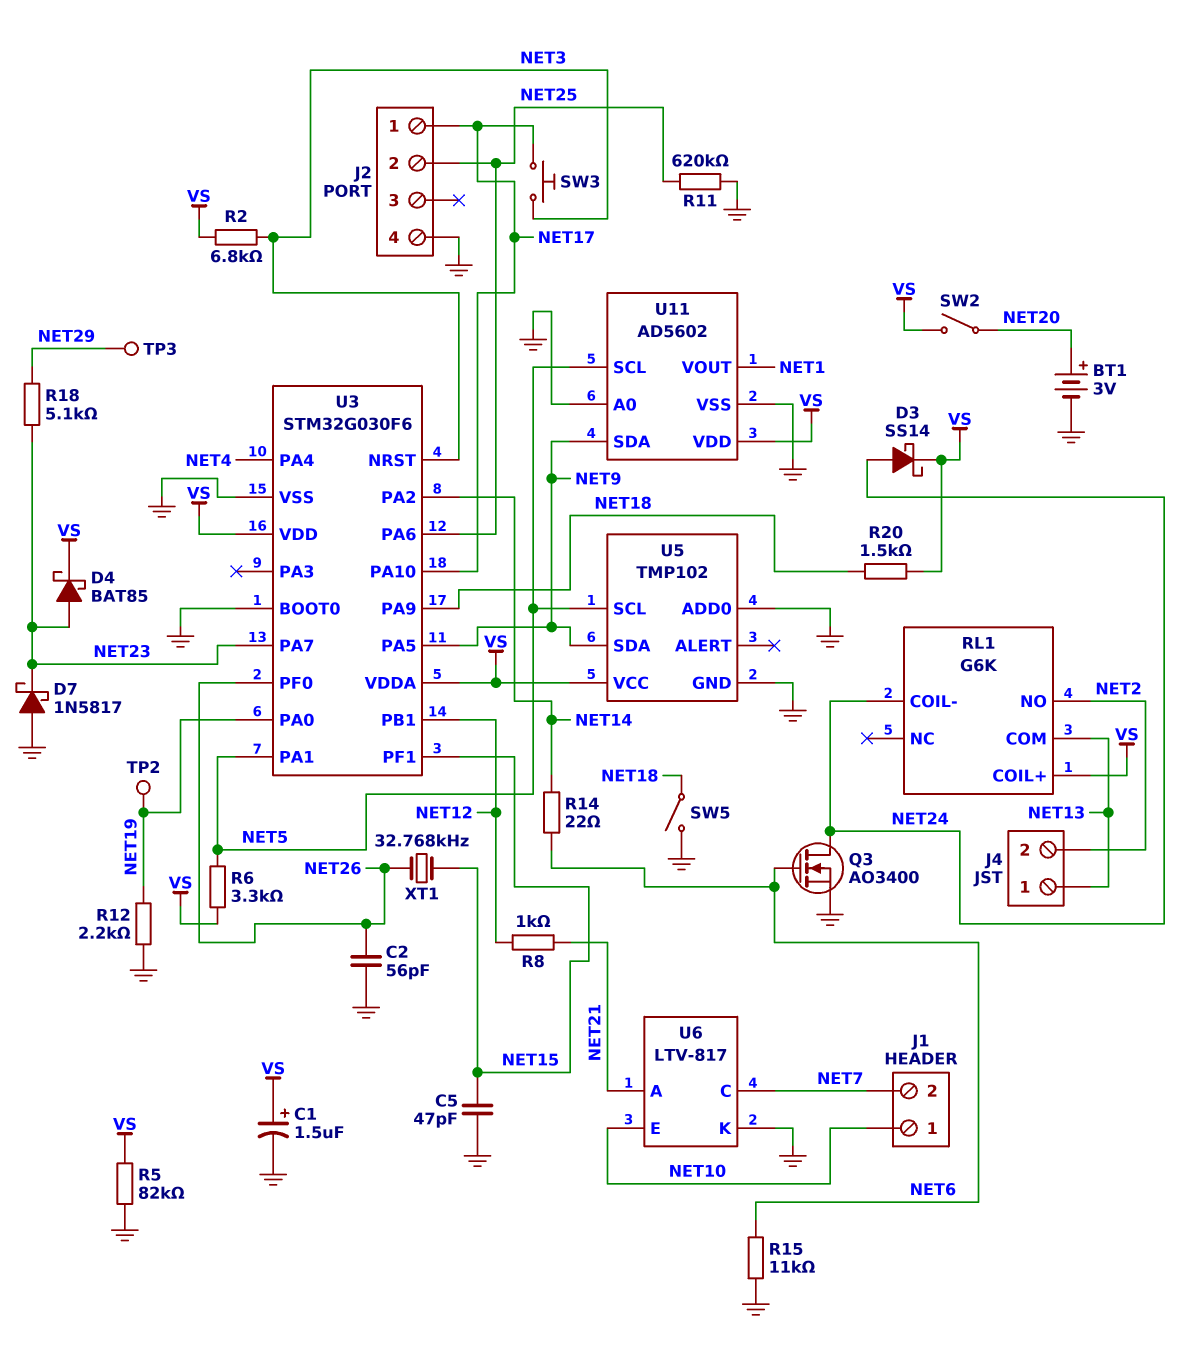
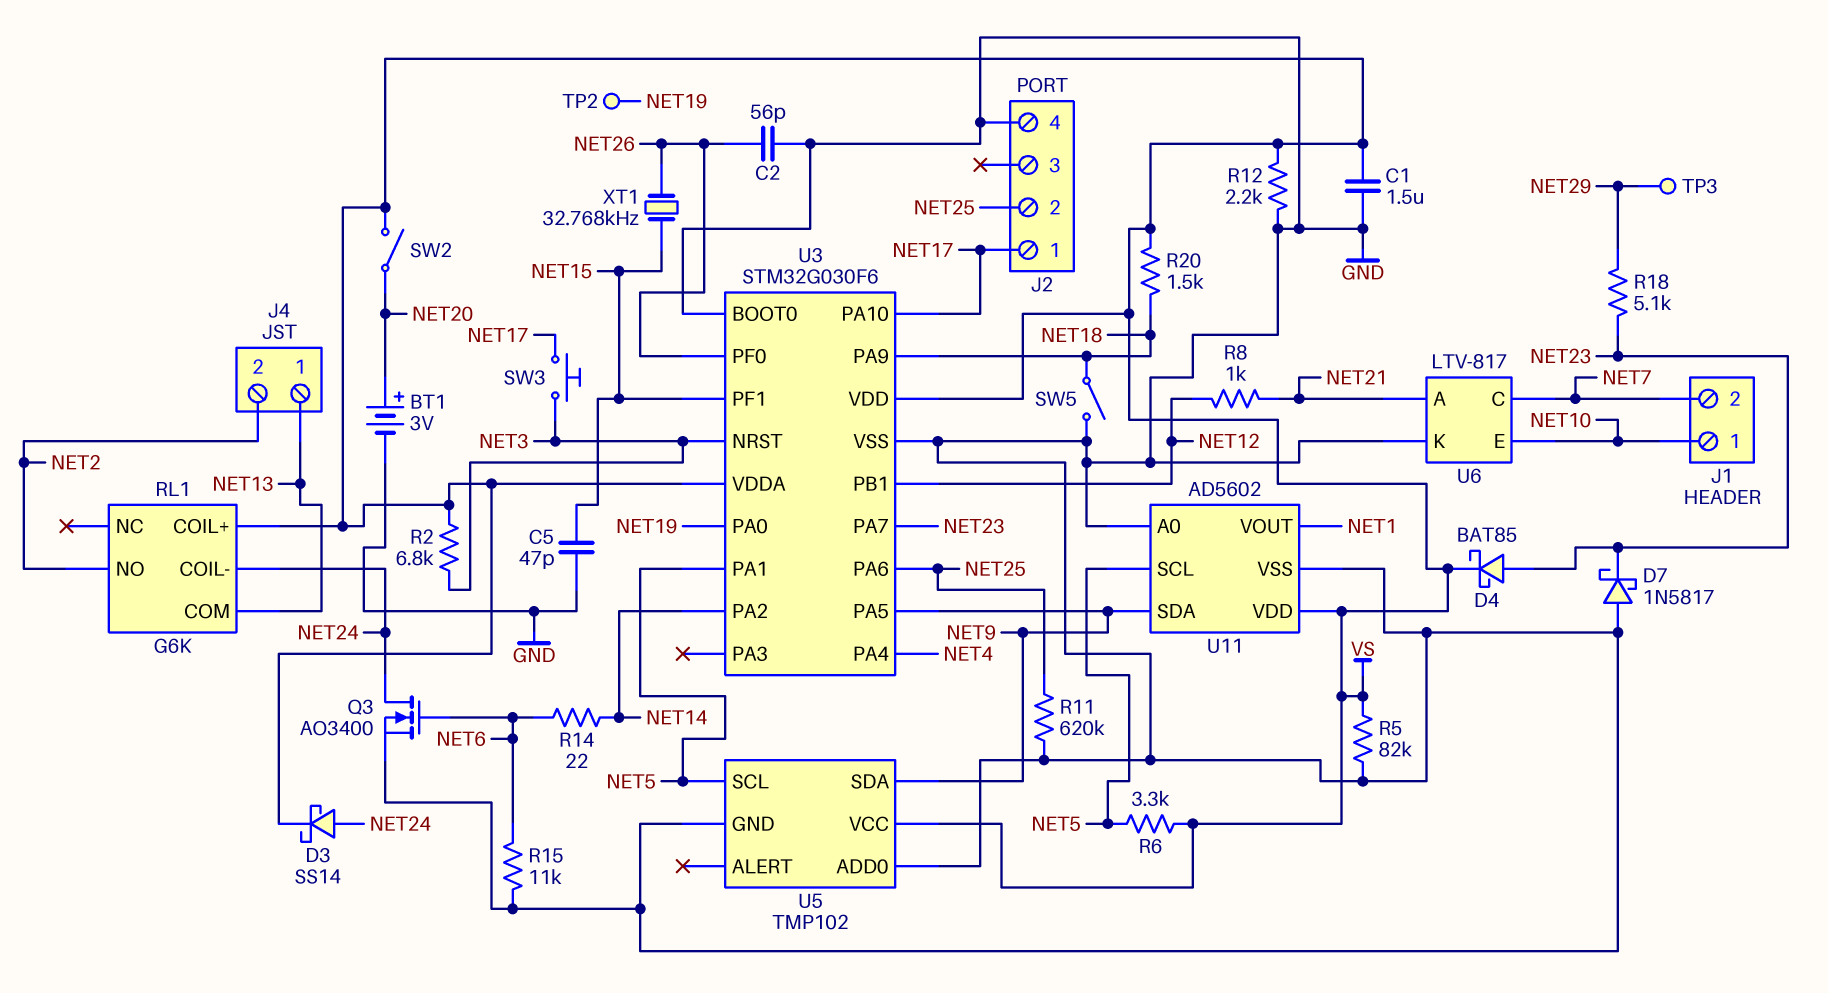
C1: 1.5uF (plus VS, minus GND) -> 1.5uF (GND, VS)
R12: 2.2k (GND, NET19) -> 2.2k (GND, VS)

